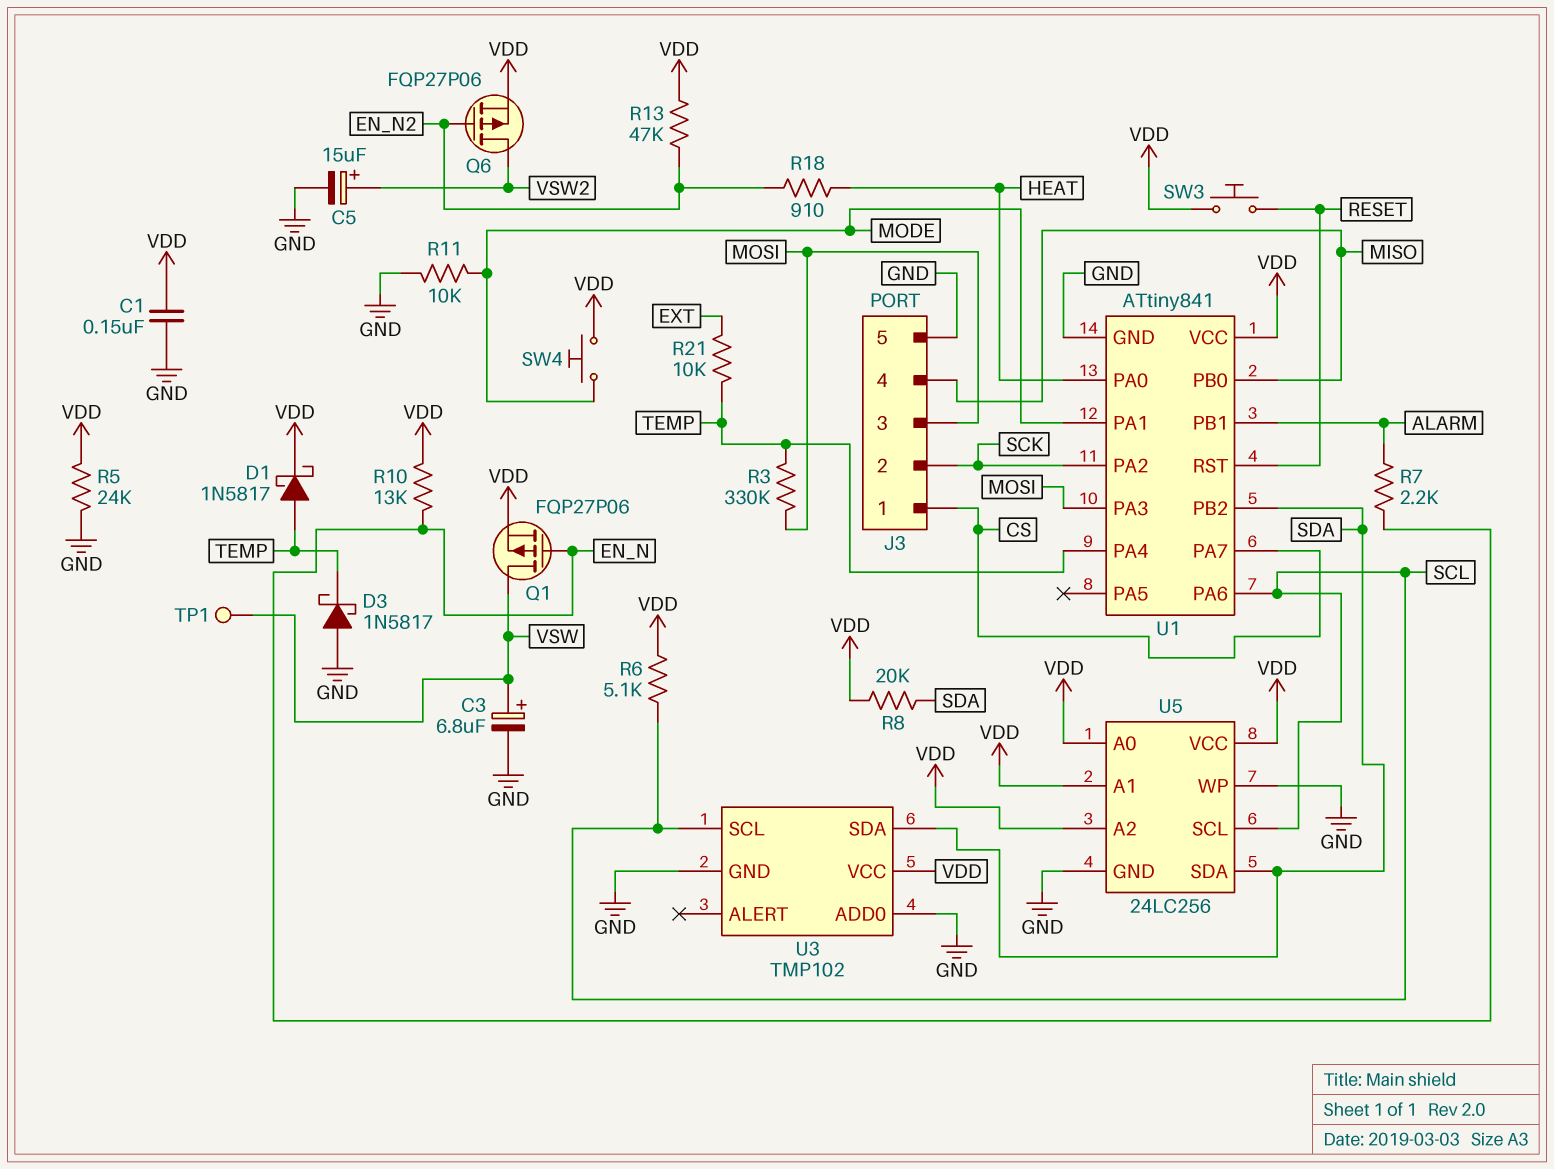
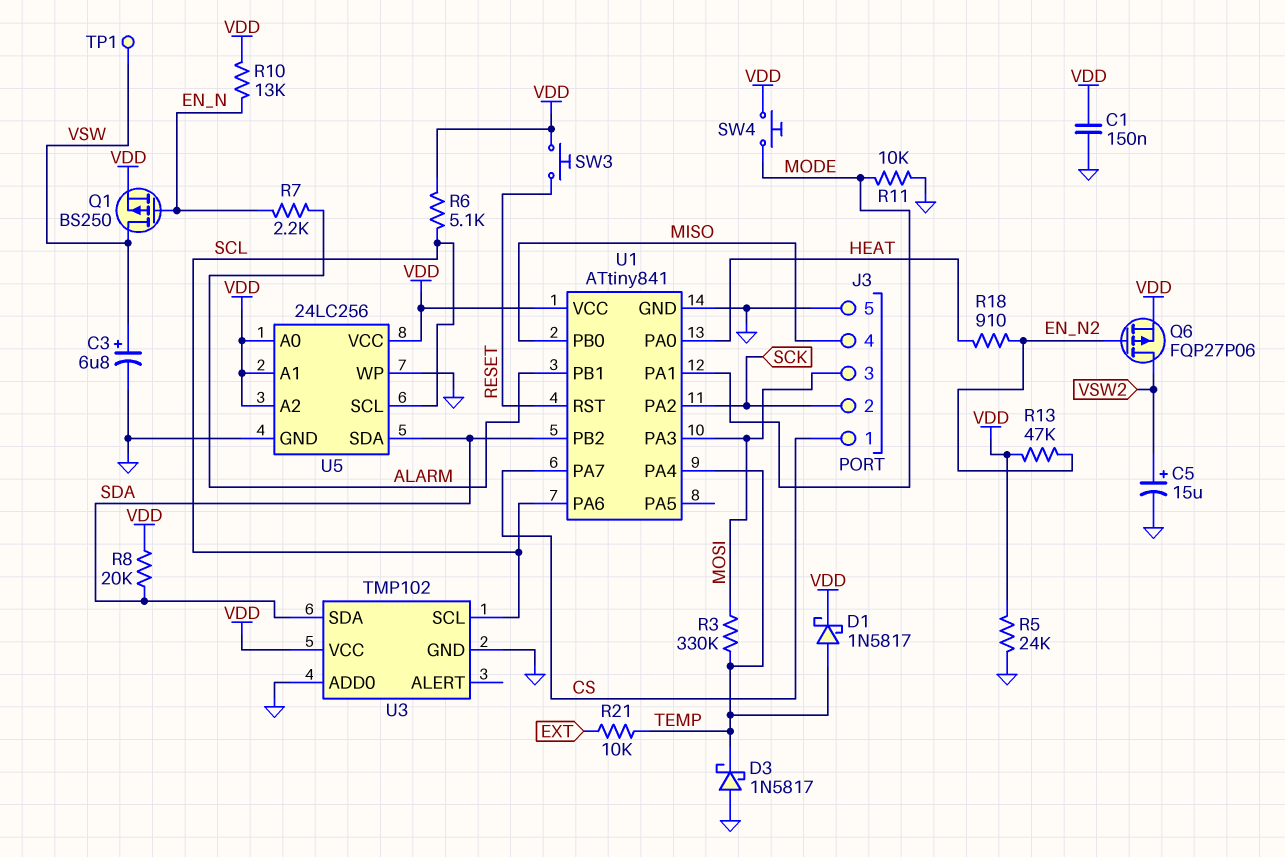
Q1: PMOS FQP27P06 (G EN_N, D VSW, S VDD) -> PMOS BS250 (G EN_N, D VSW, S VDD)

